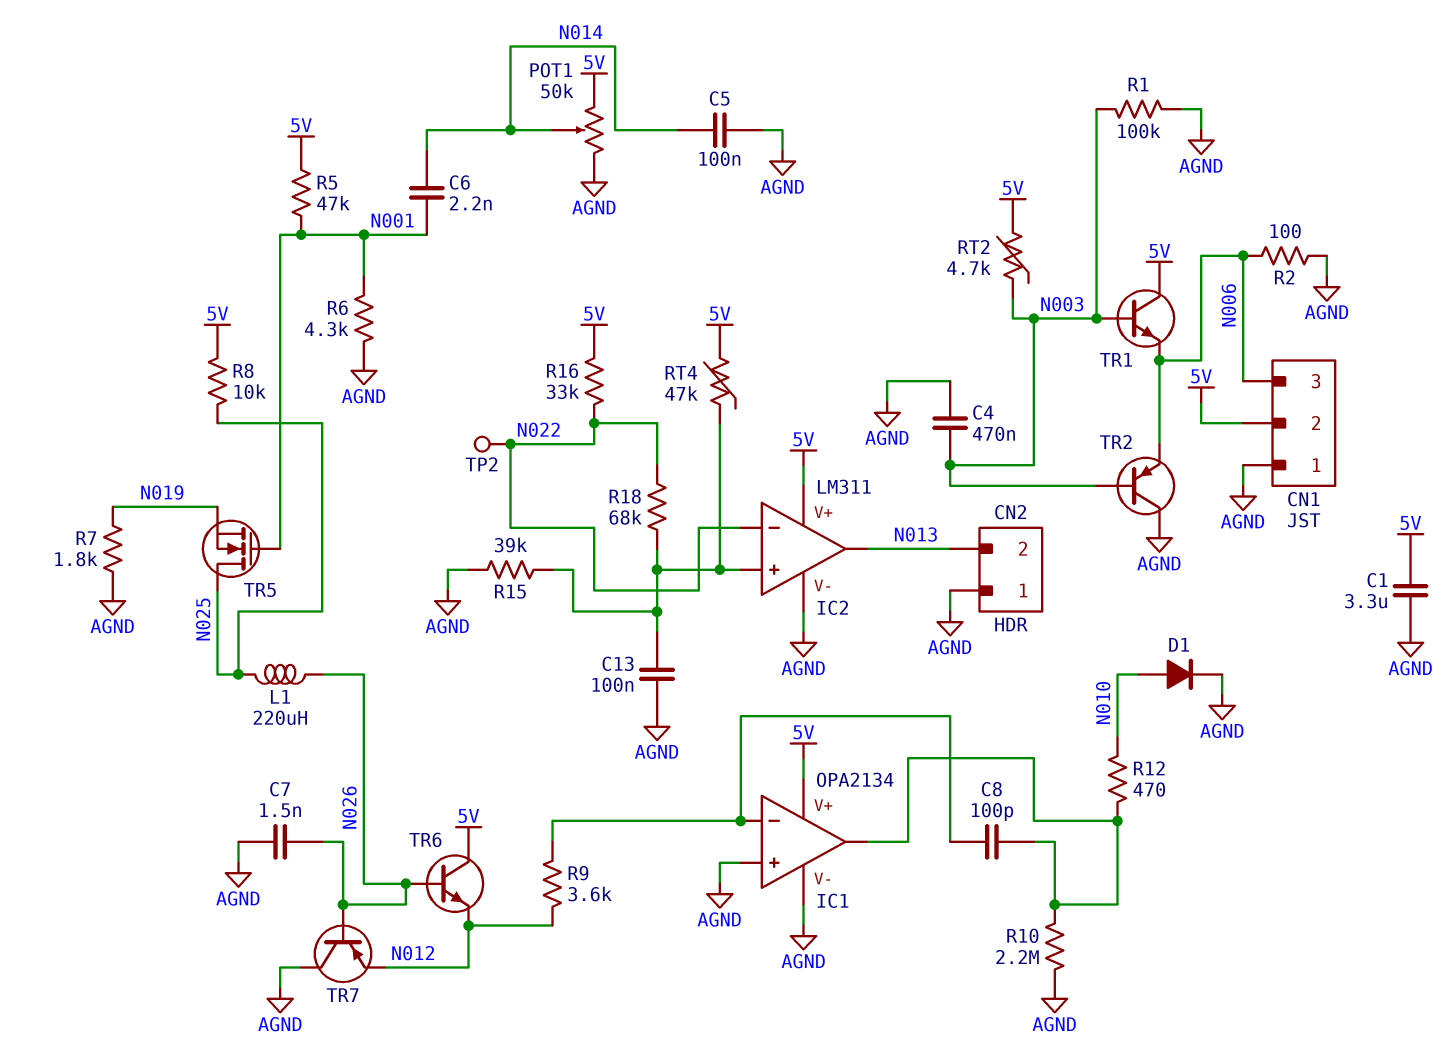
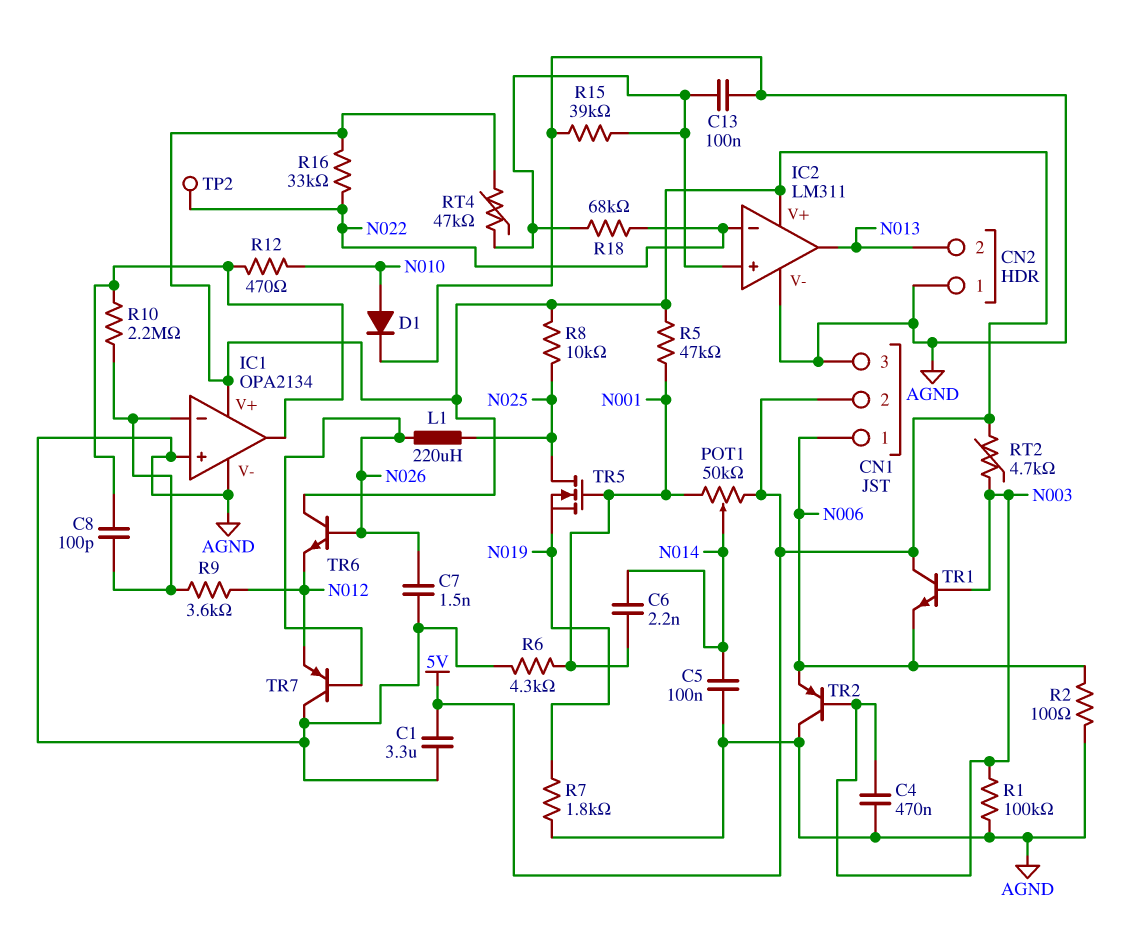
CN1 pin 1: AGND -> N006
CN1 pin 3: N006 -> AGND
POT1: 50k (5V, AGND, wiper N014) -> 50k (5V, N001, wiper N014)
R10: 2.2M (AGND, IC1/out) -> 2.2M (IC1/in-, IC1/out)

